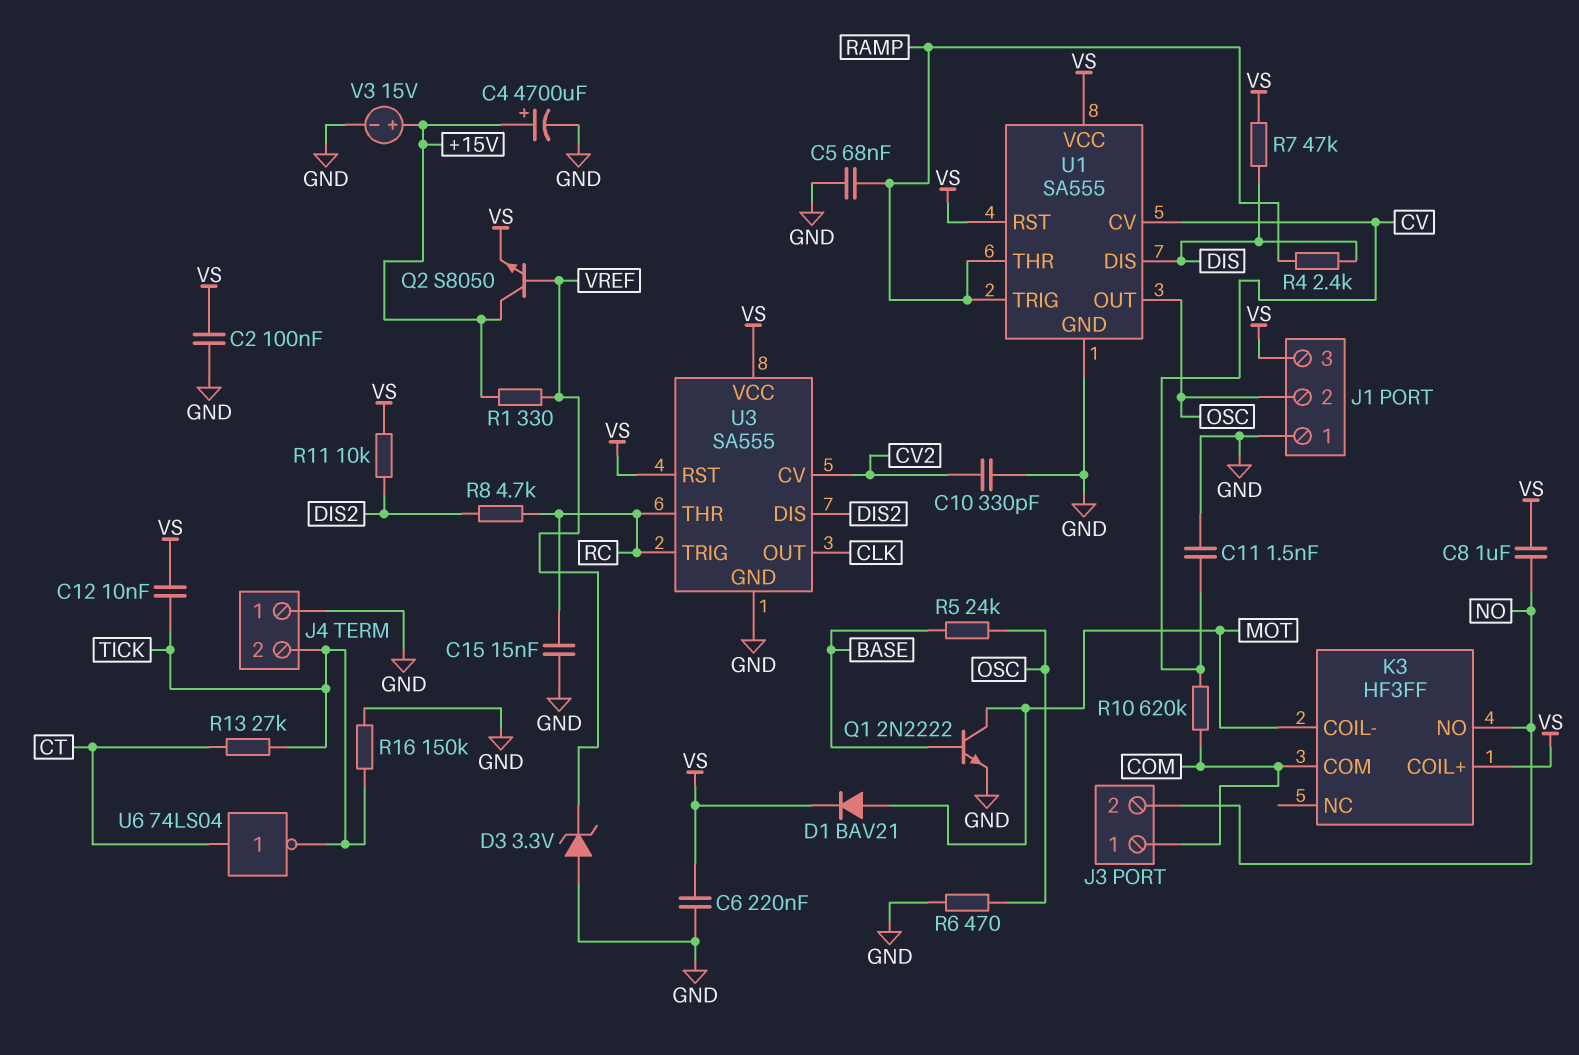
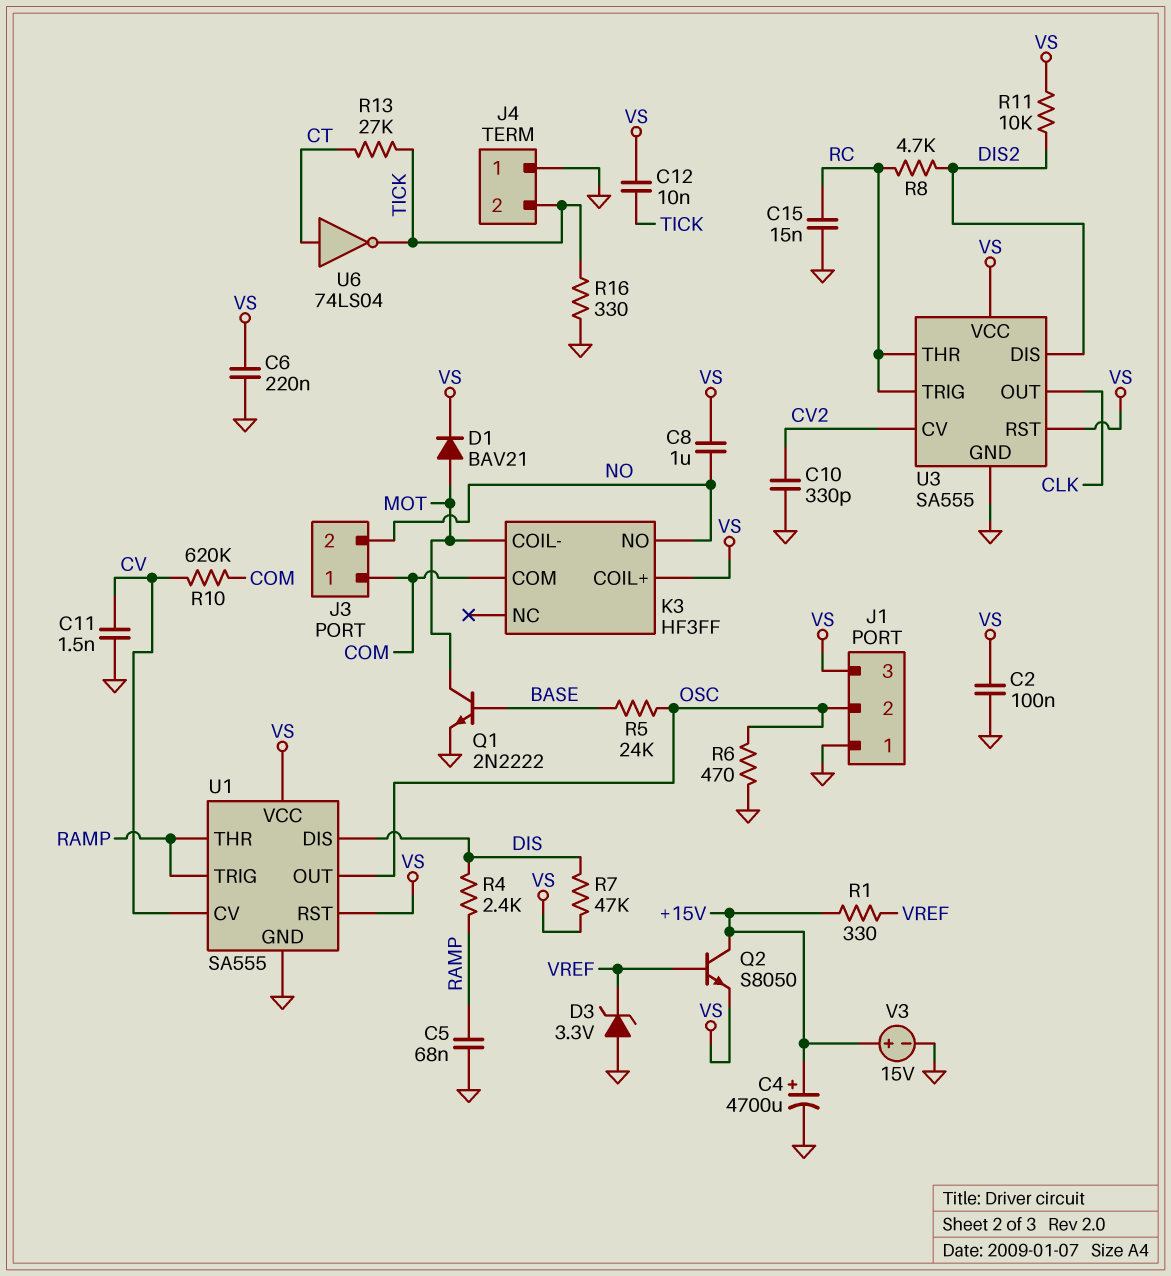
R16: 150k (GND, TICK) -> 330 (GND, TICK)

